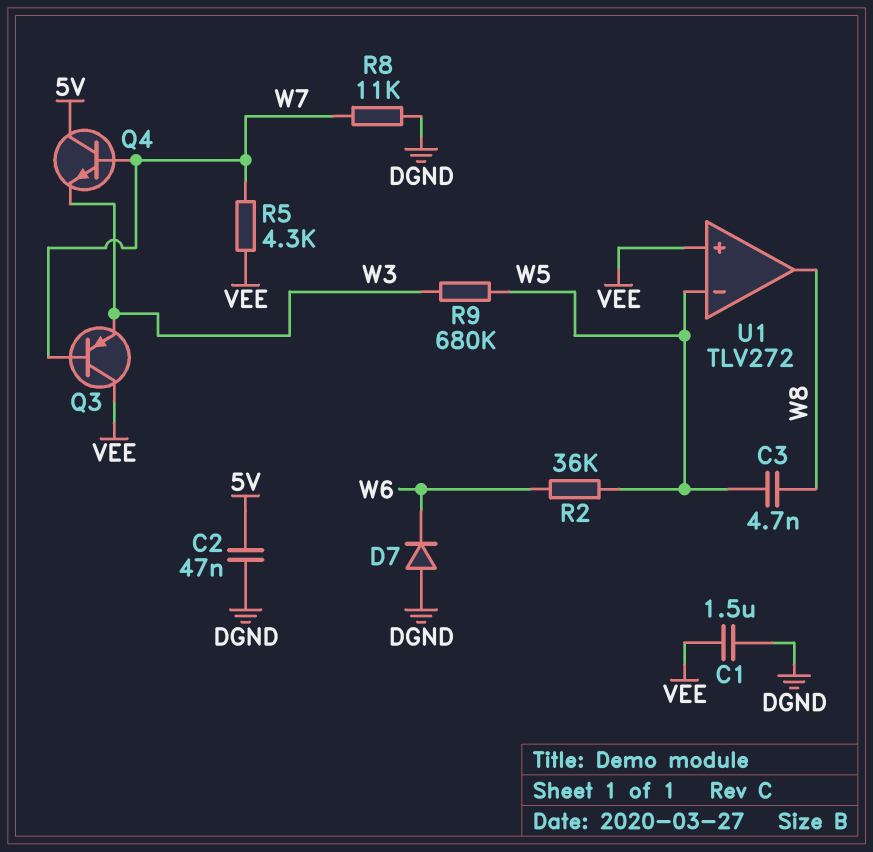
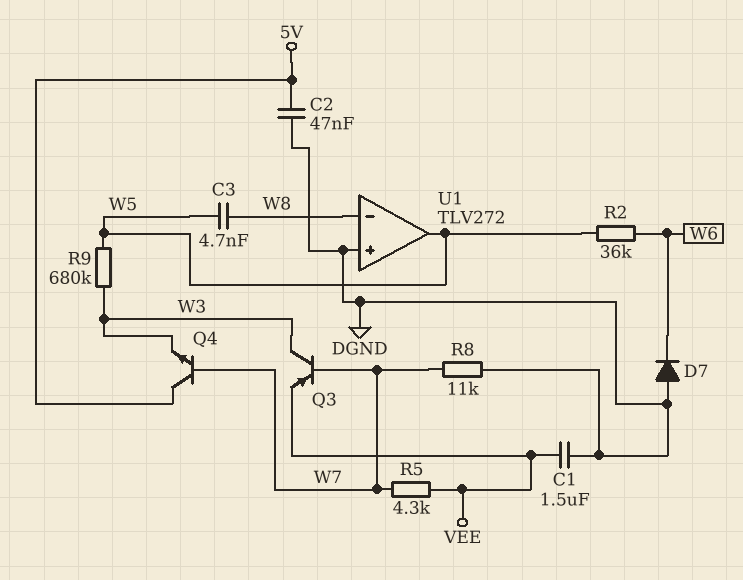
Q3: PNP (B W7, C VEE, E W3) -> PNP (B W7, C W3, E VEE)
U1 pin in+: VEE -> DGND
U1 pin in-: W5 -> W8
U1 pin out: W8 -> W5

